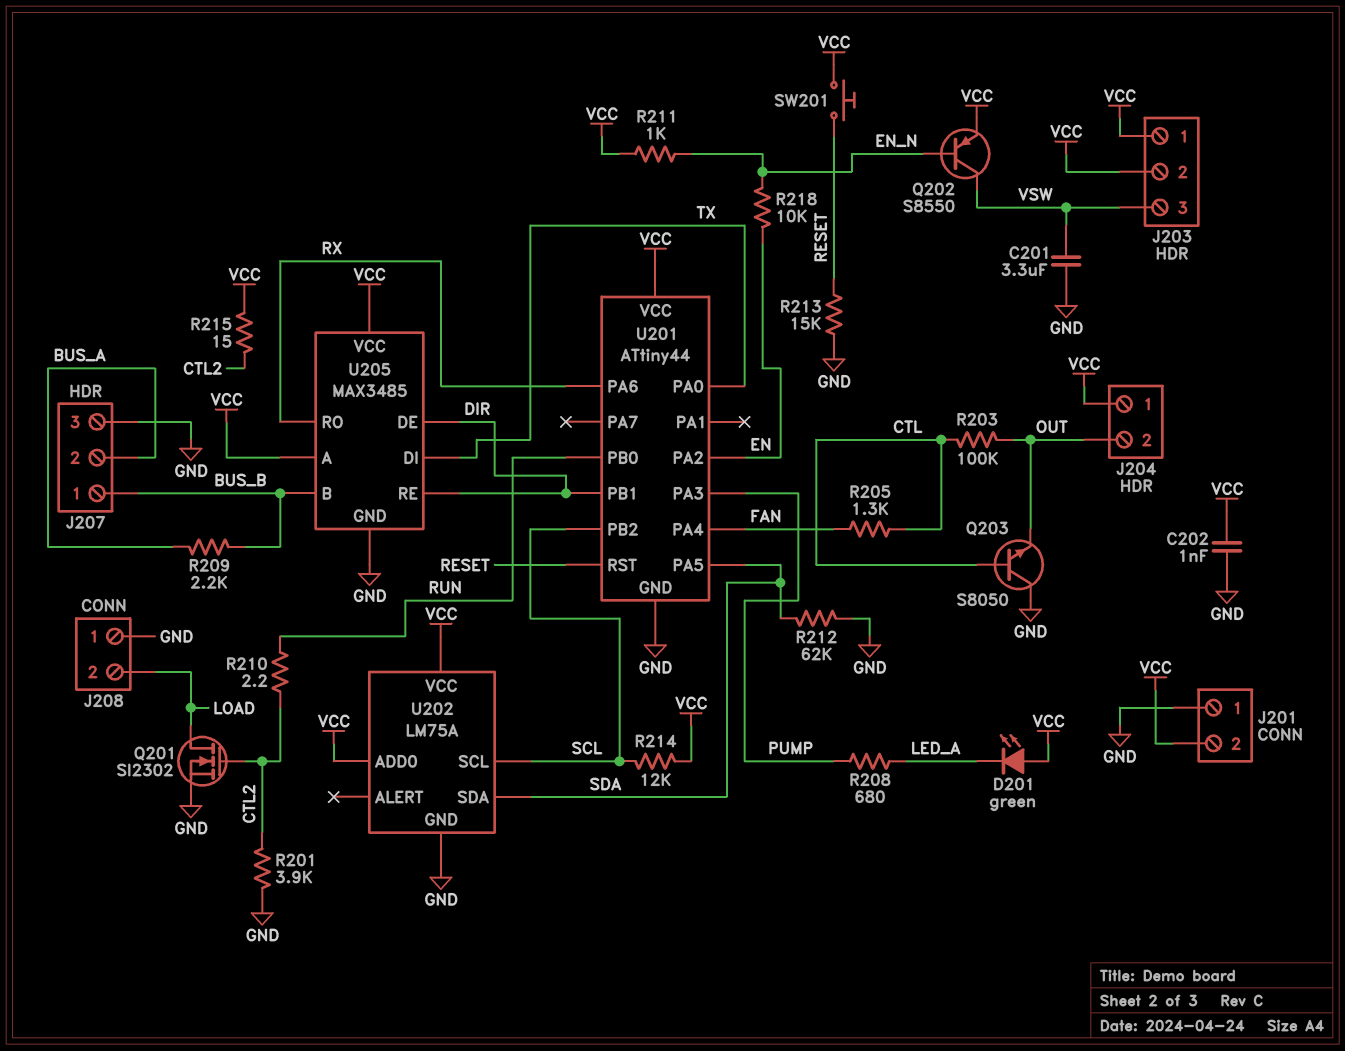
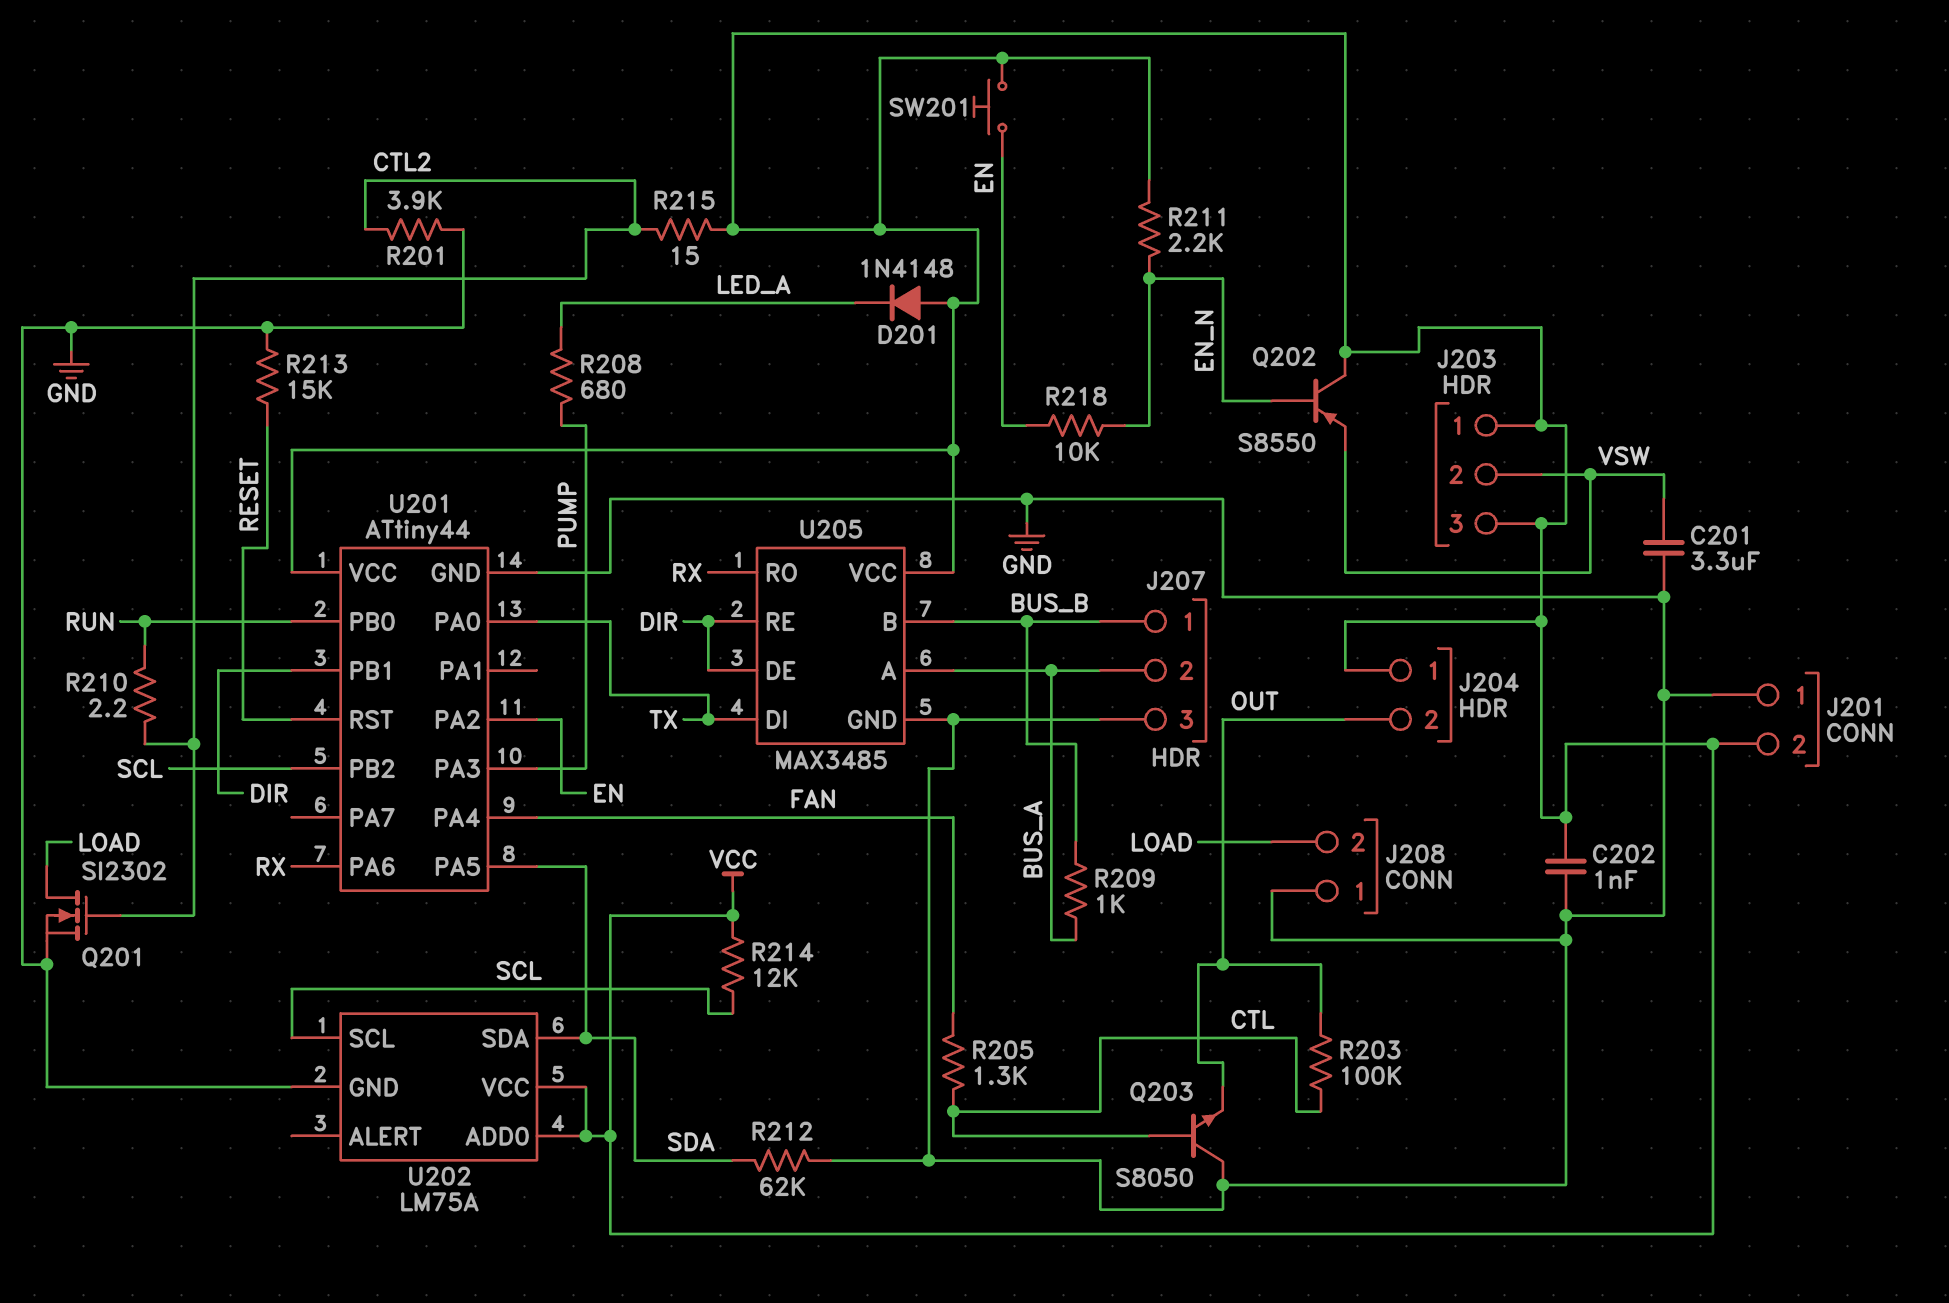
D201: LED green (A VCC, K LED_A) -> diode 1N4148 (A VCC, K LED_A)
J203 pin 2: VCC -> VSW
J203 pin 3: VSW -> VCC
Q202: PNP S8550 (B EN_N, C VSW, E VCC) -> PNP S8550 (B EN_N, C VCC, E VSW)
R209: 2.2k (BUS_A, BUS_B) -> 1k (BUS_A, BUS_B)
R211: 1k (EN_N, VCC) -> 2.2k (EN_N, VCC)
SW201: button (RESET, VCC) -> button (EN, VCC)
U205 pin A: VCC -> BUS_A

